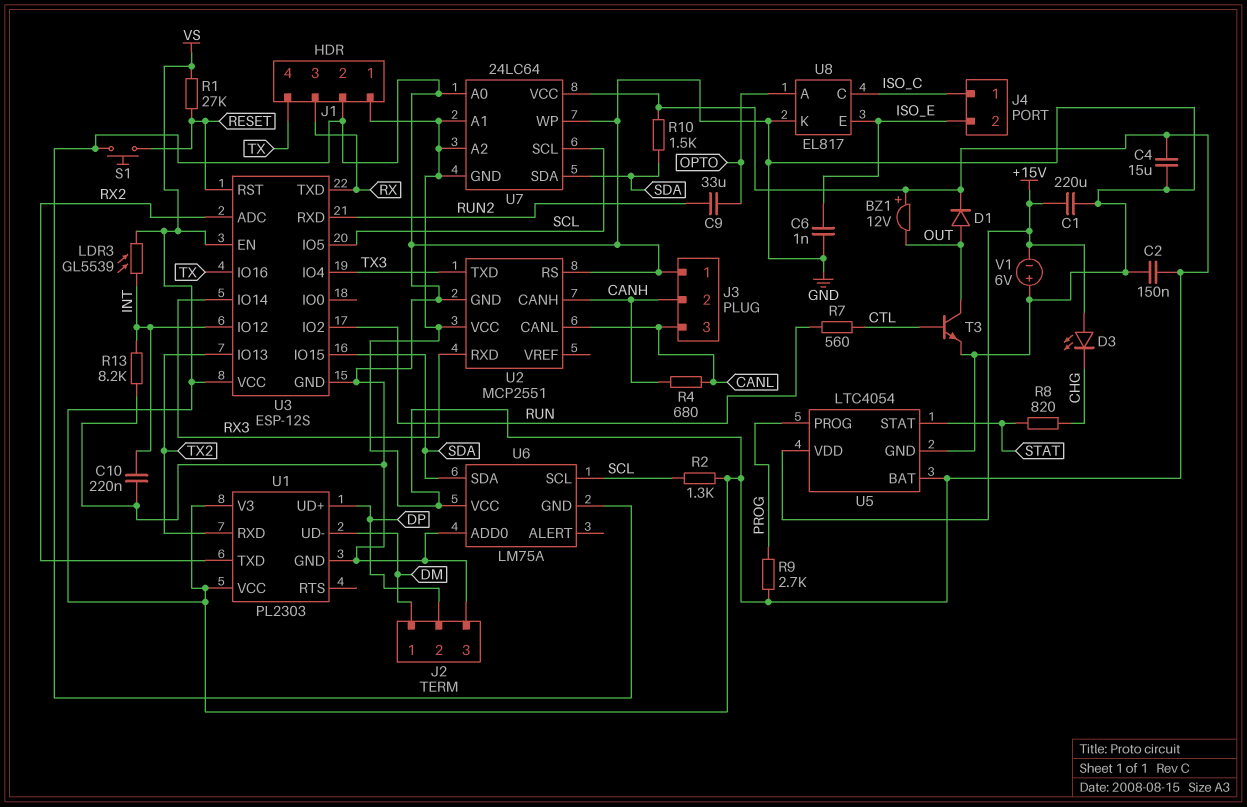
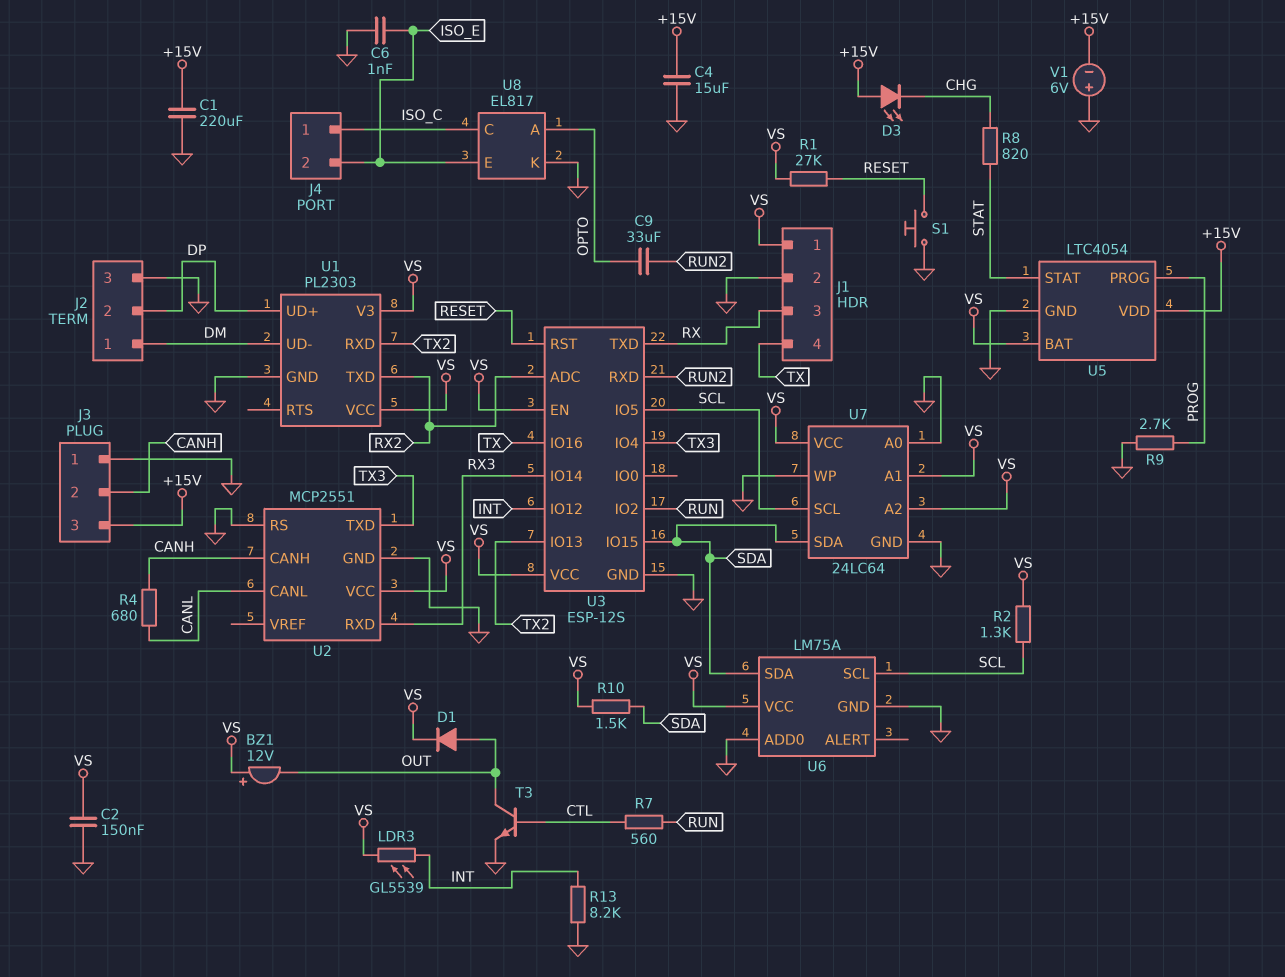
C4: 15uF (GND, VS) -> 15uF (+15V, GND)
C10: 220nF (GND, INT) -> none
J3 pin 3: CANL -> +15V
R9: 2.7k (PROG, VS) -> 2.7k (GND, PROG)
U7 pin GND: VS -> GND

